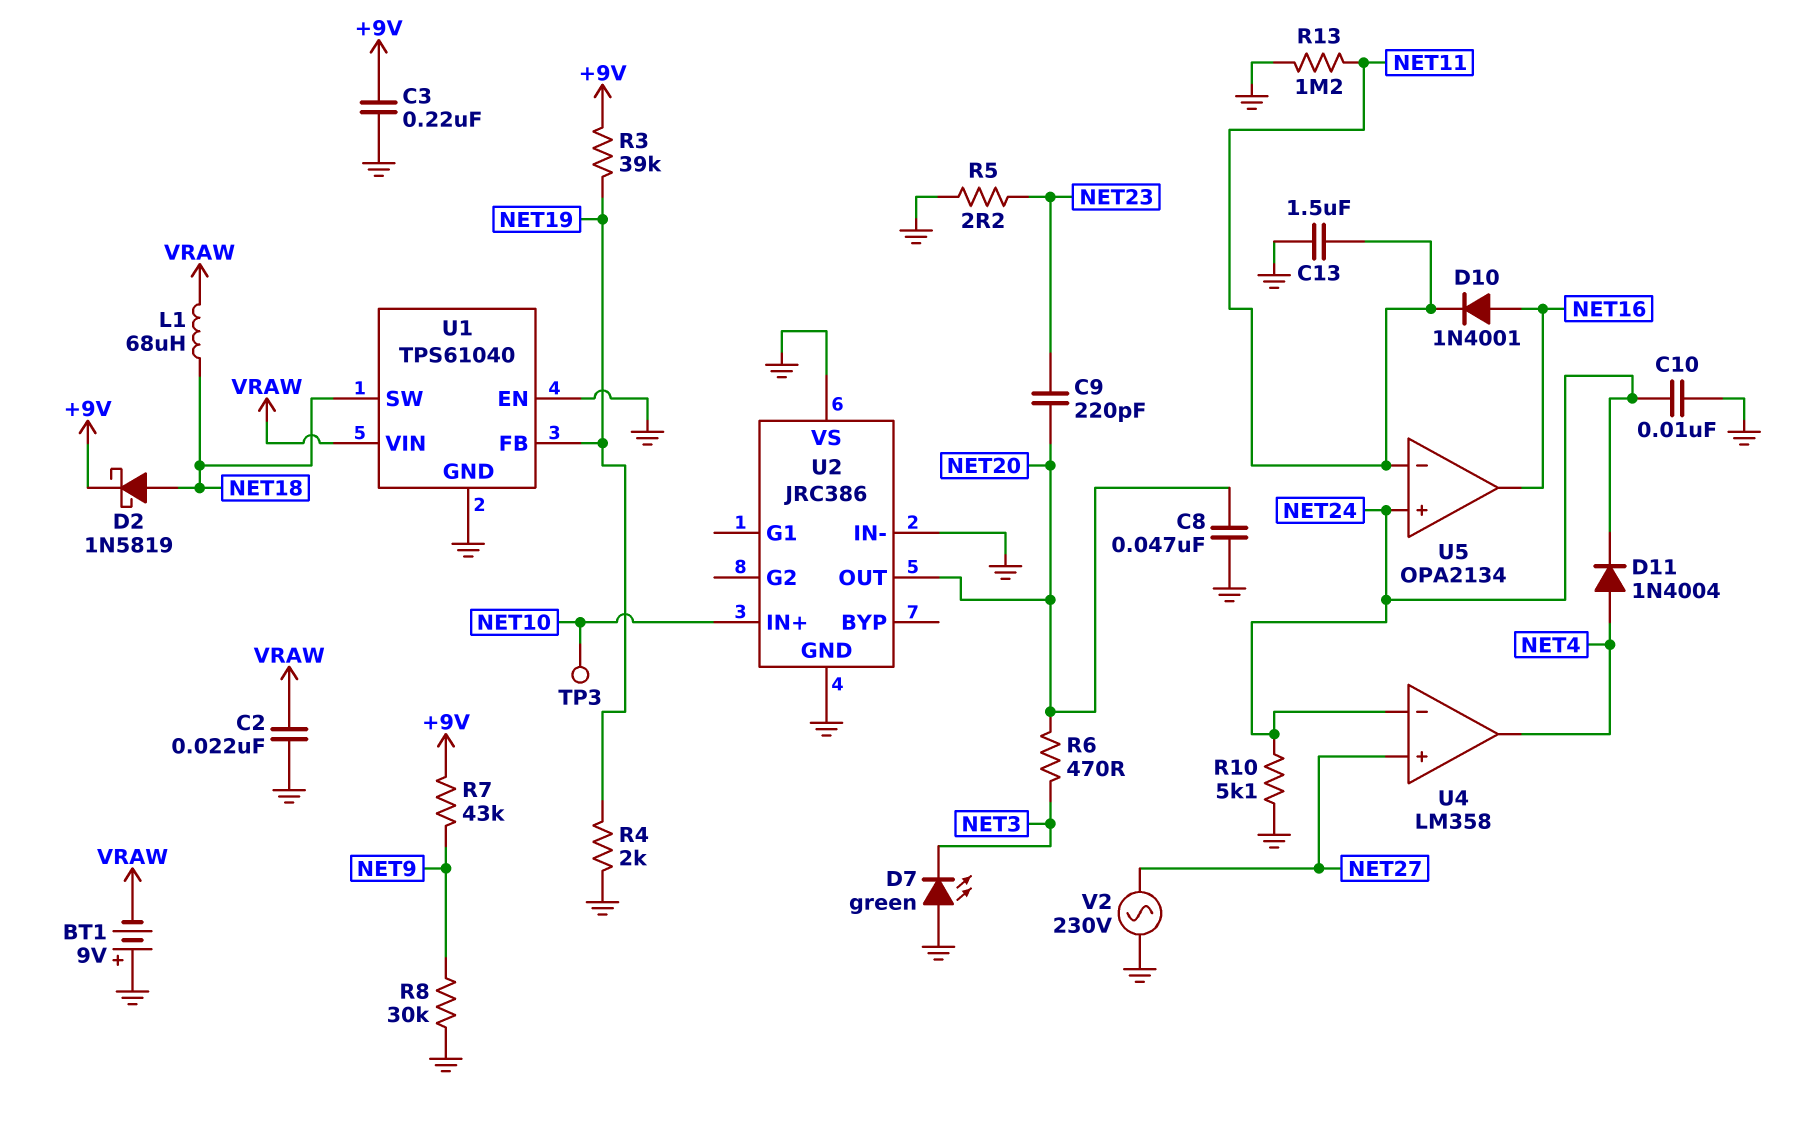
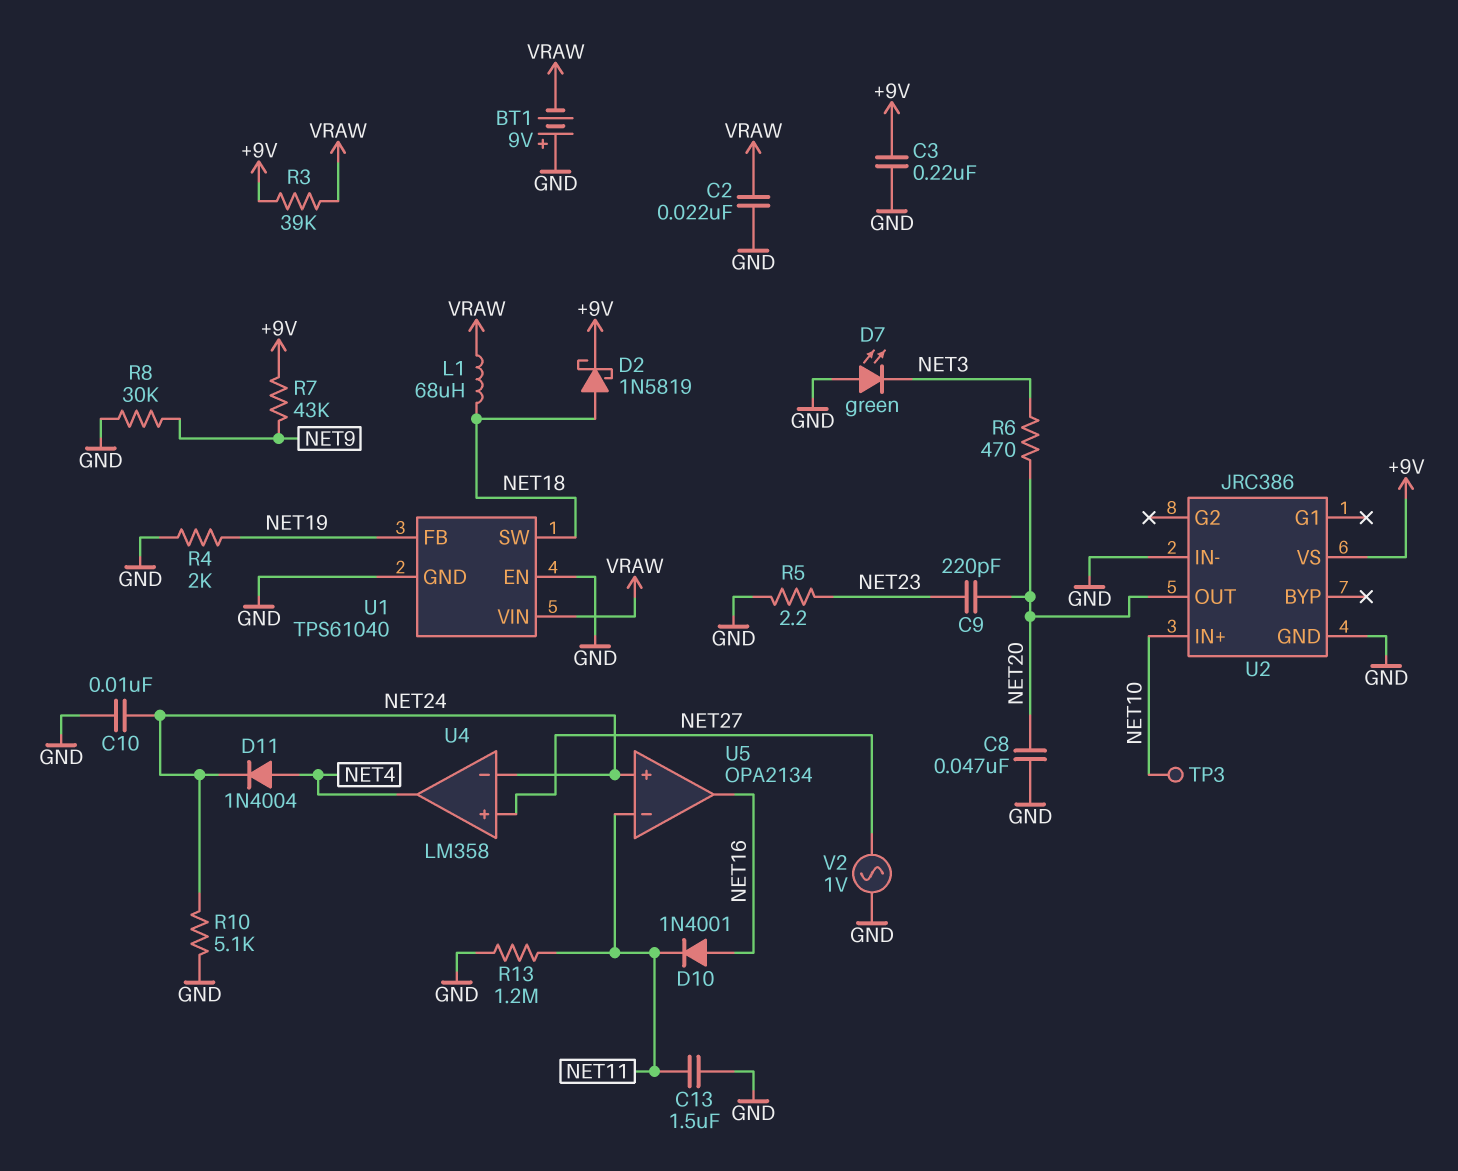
R3: 39k (+9V, NET19) -> 39k (+9V, VRAW)
U2 pin VS: GND -> +9V
V2: AC 230V (GND, NET27) -> AC 1V (GND, NET27)

